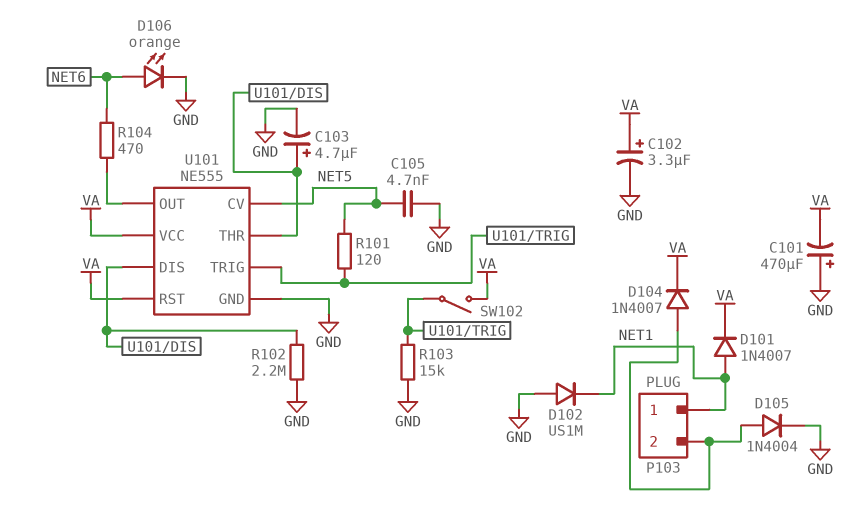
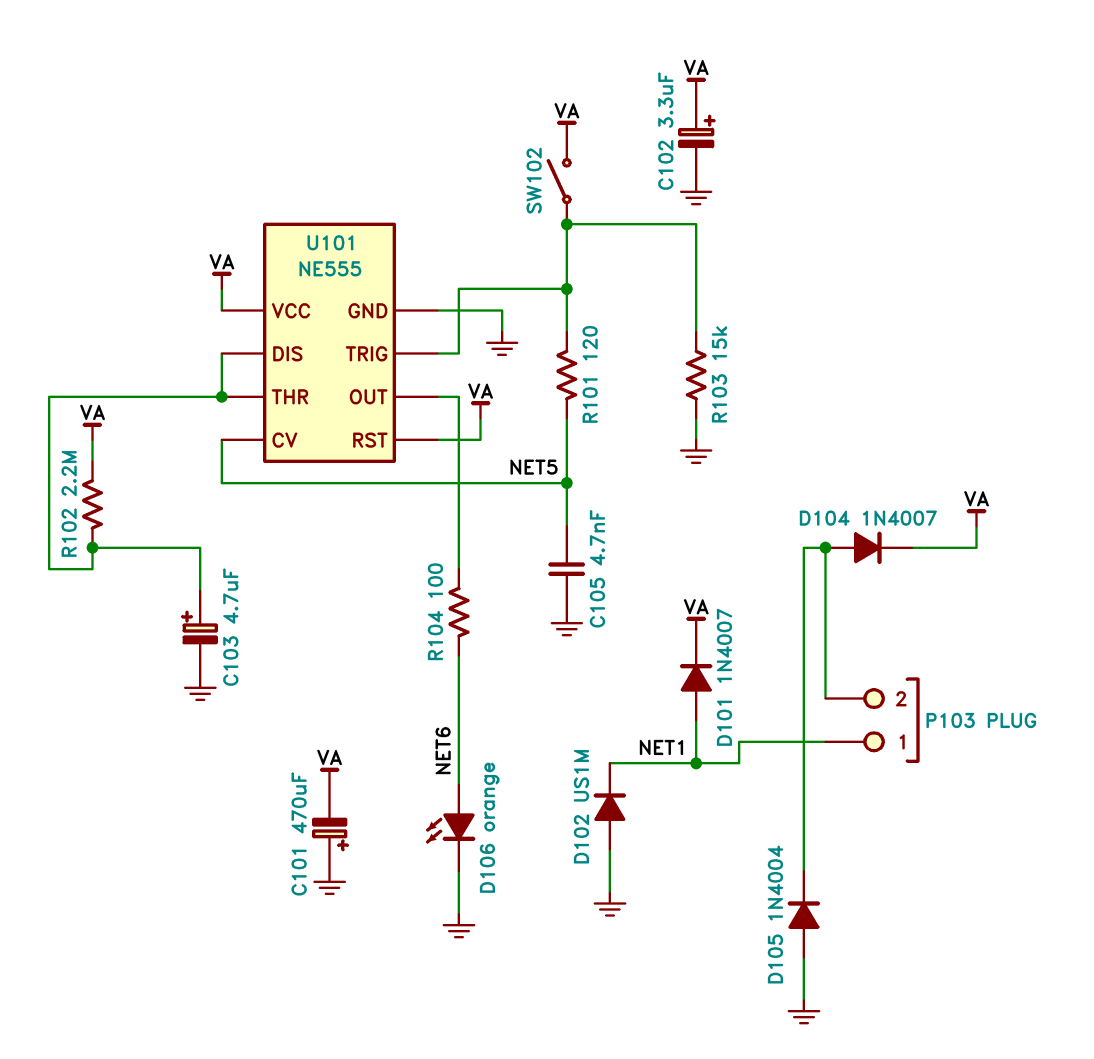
D105: diode 1N4004 (A P103/2, K GND) -> diode 1N4004 (A GND, K P103/2)
R102: 2.2M (GND, U101/DIS) -> 2.2M (U101/DIS, VA)
R104: 470 (NET6, U101/OUT) -> 100 (NET6, U101/OUT)

